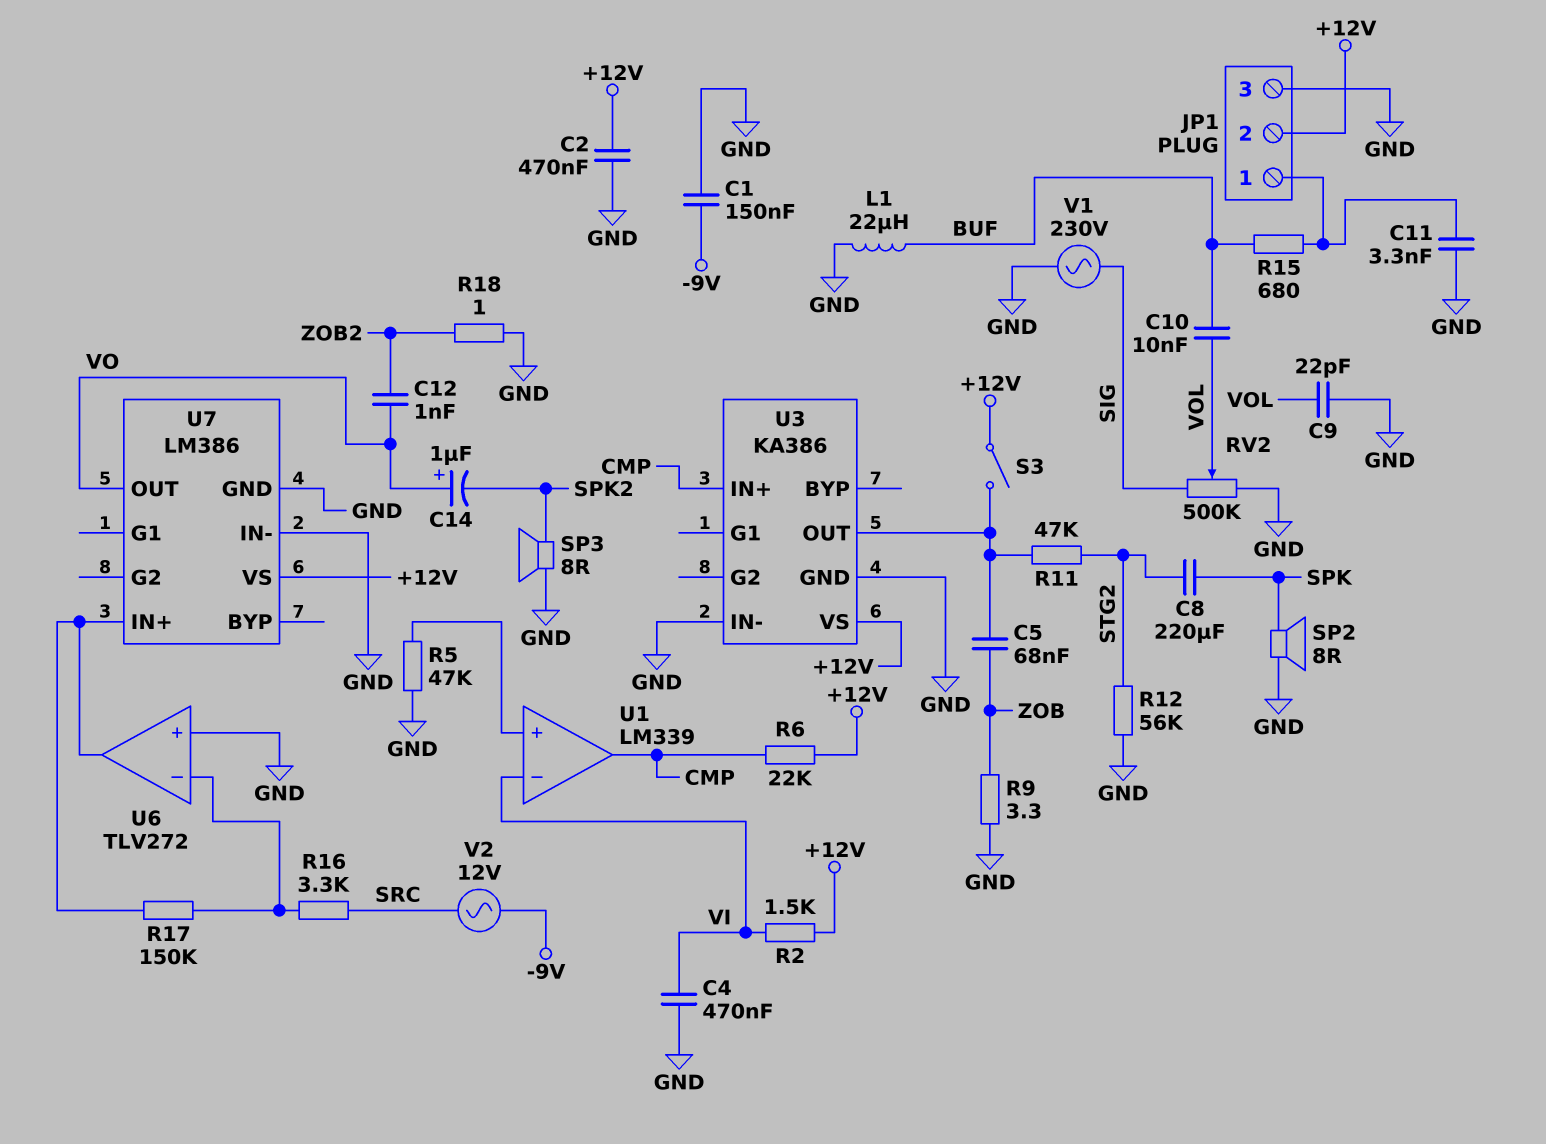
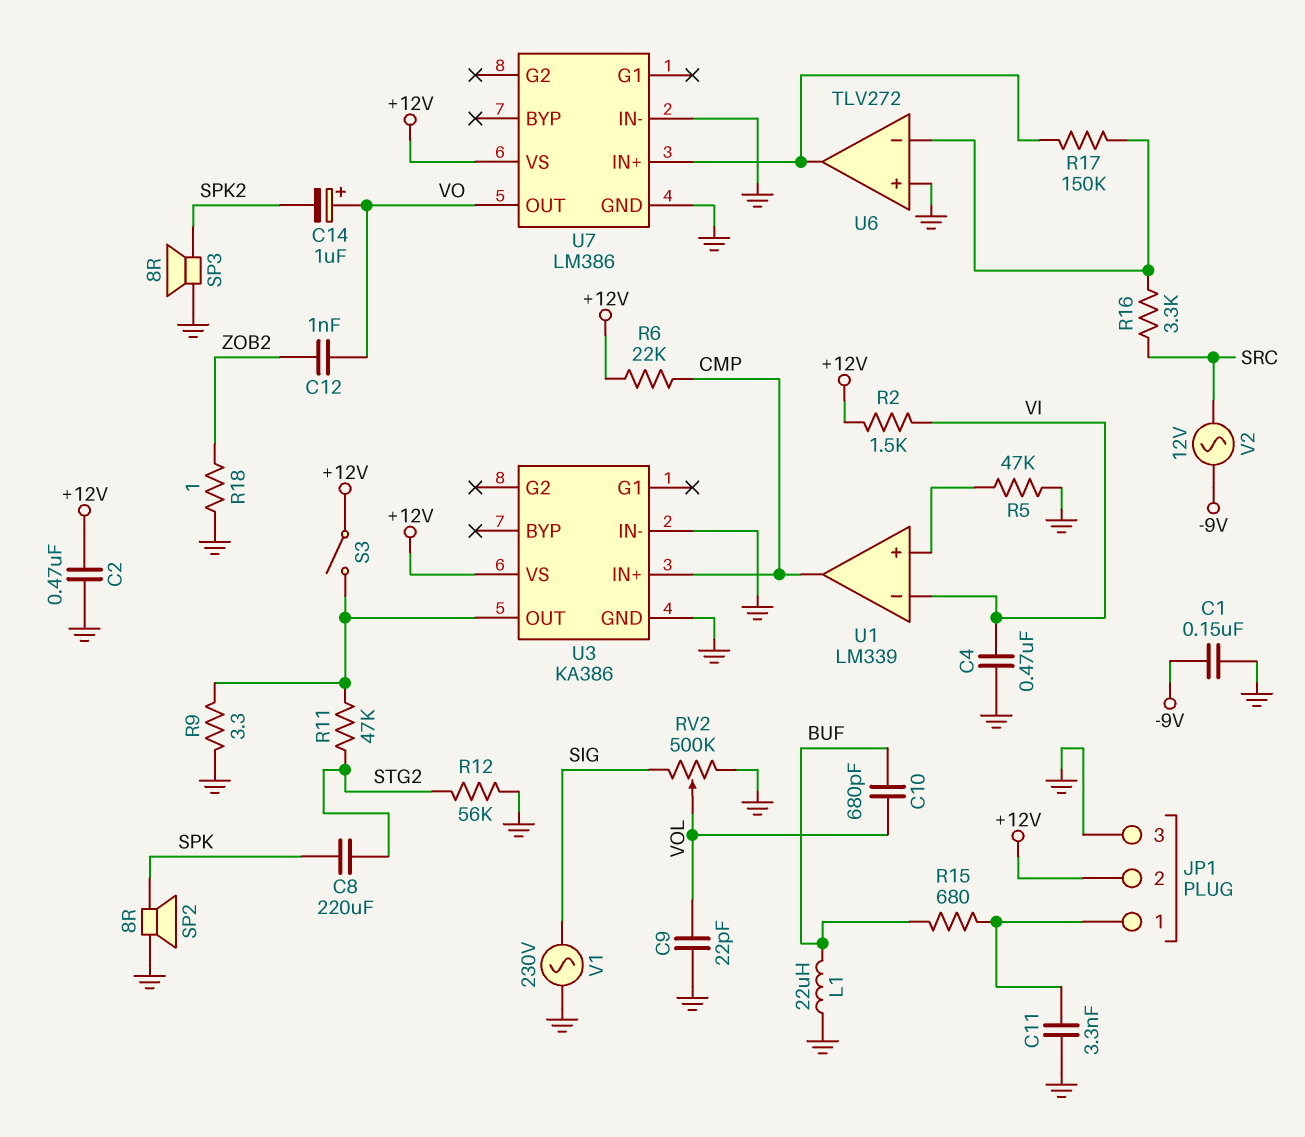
C5: 68nF (U3/OUT, ZOB) -> none
C10: 10nF (BUF, VOL) -> 680pF (BUF, VOL)
R9: 3.3 (GND, ZOB) -> 3.3 (GND, U3/OUT)

